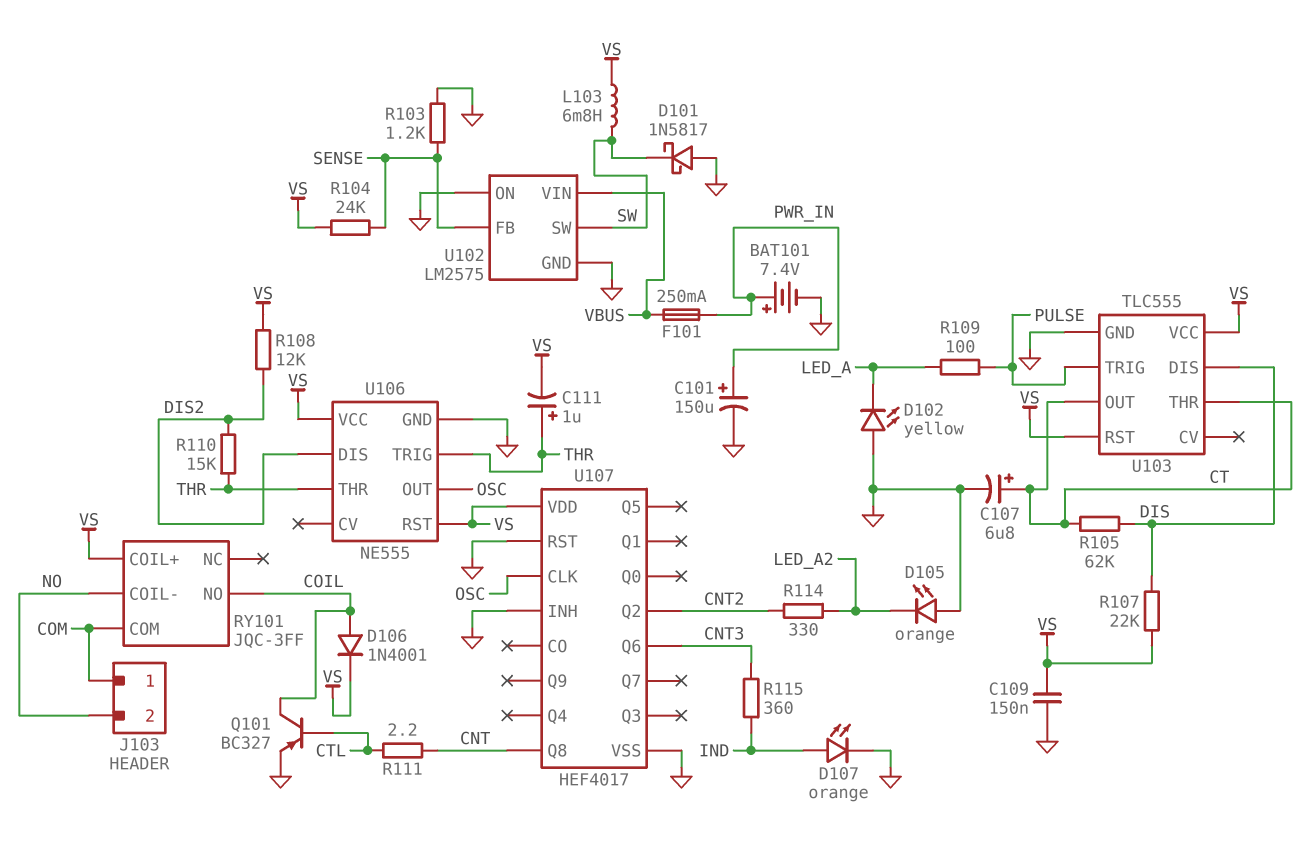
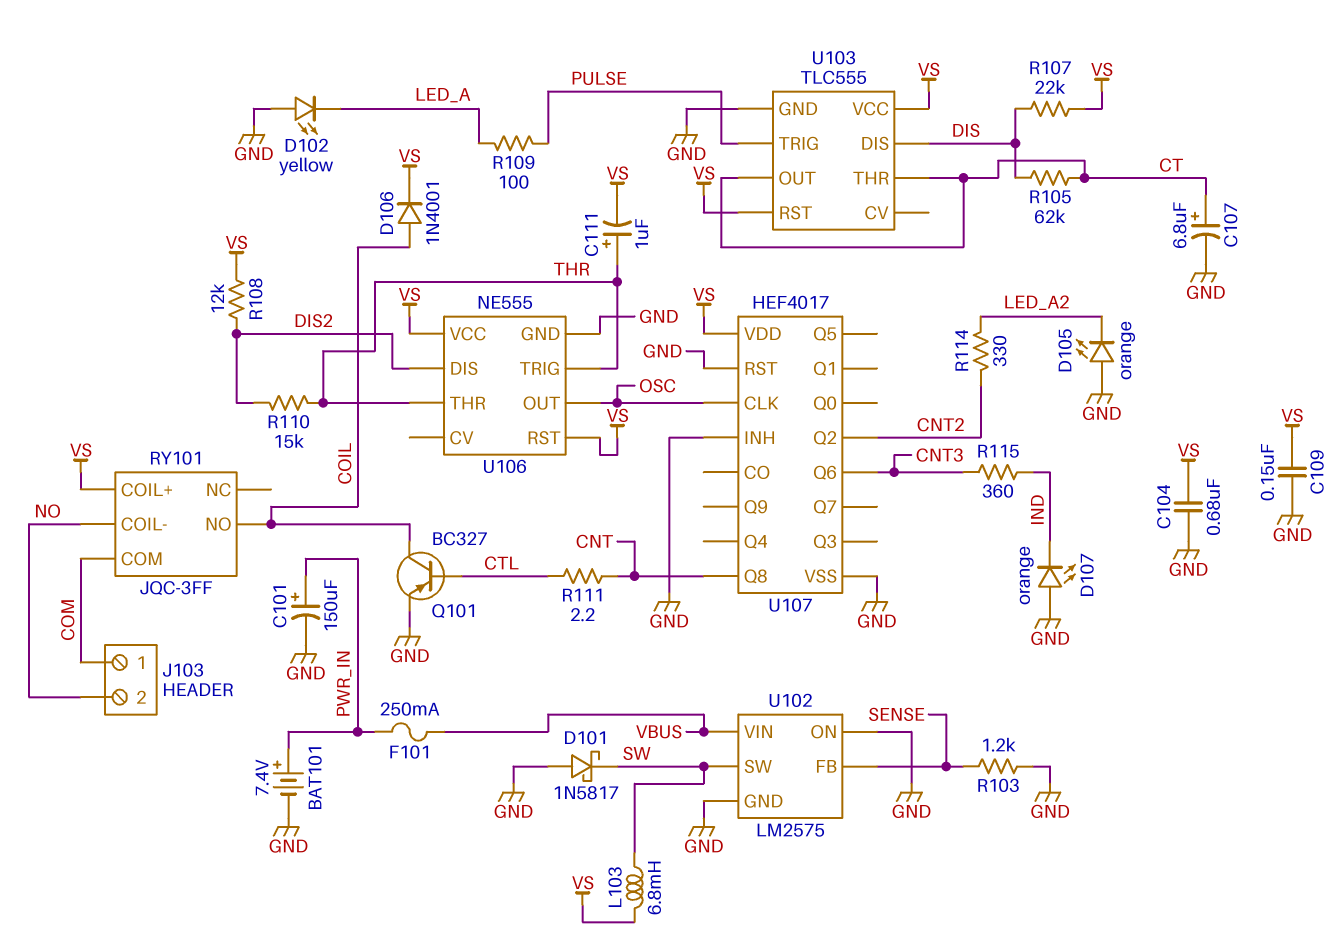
C104: none -> 680nF (GND, VS)
D107: LED orange (A IND, K GND) -> LED orange (A GND, K IND)
R104: 24k (SENSE, VS) -> none

